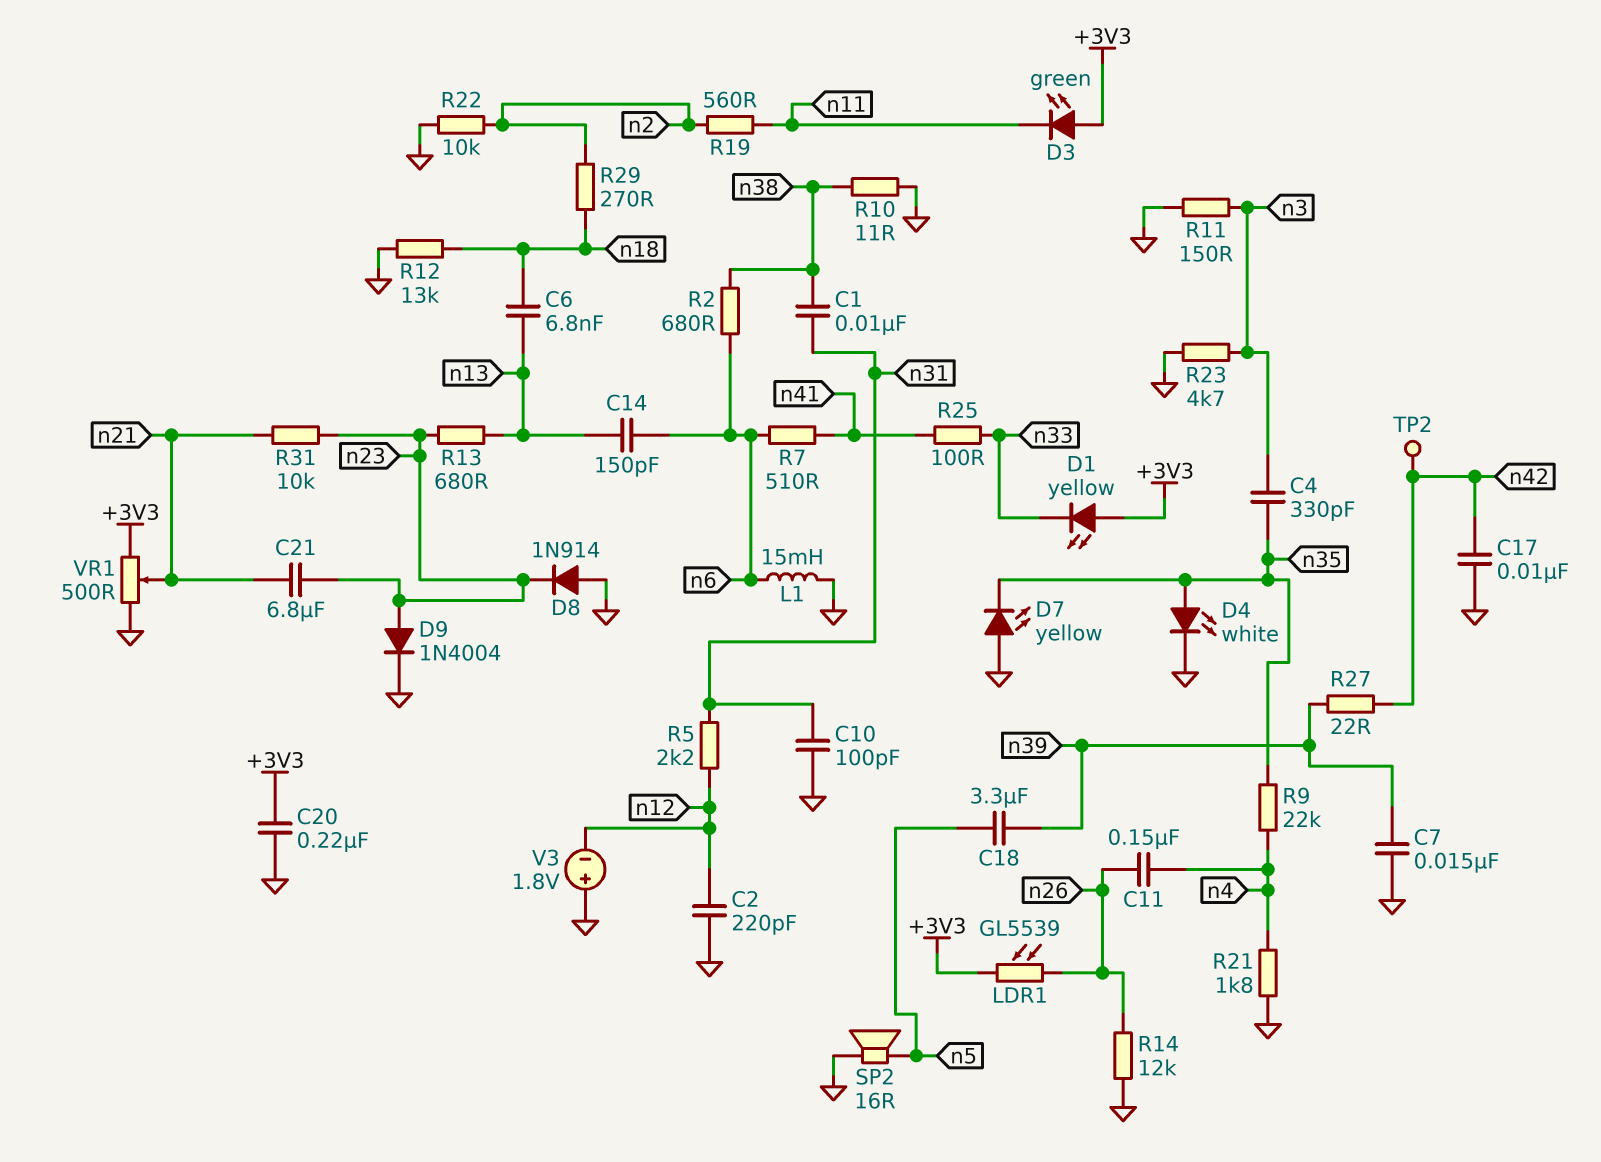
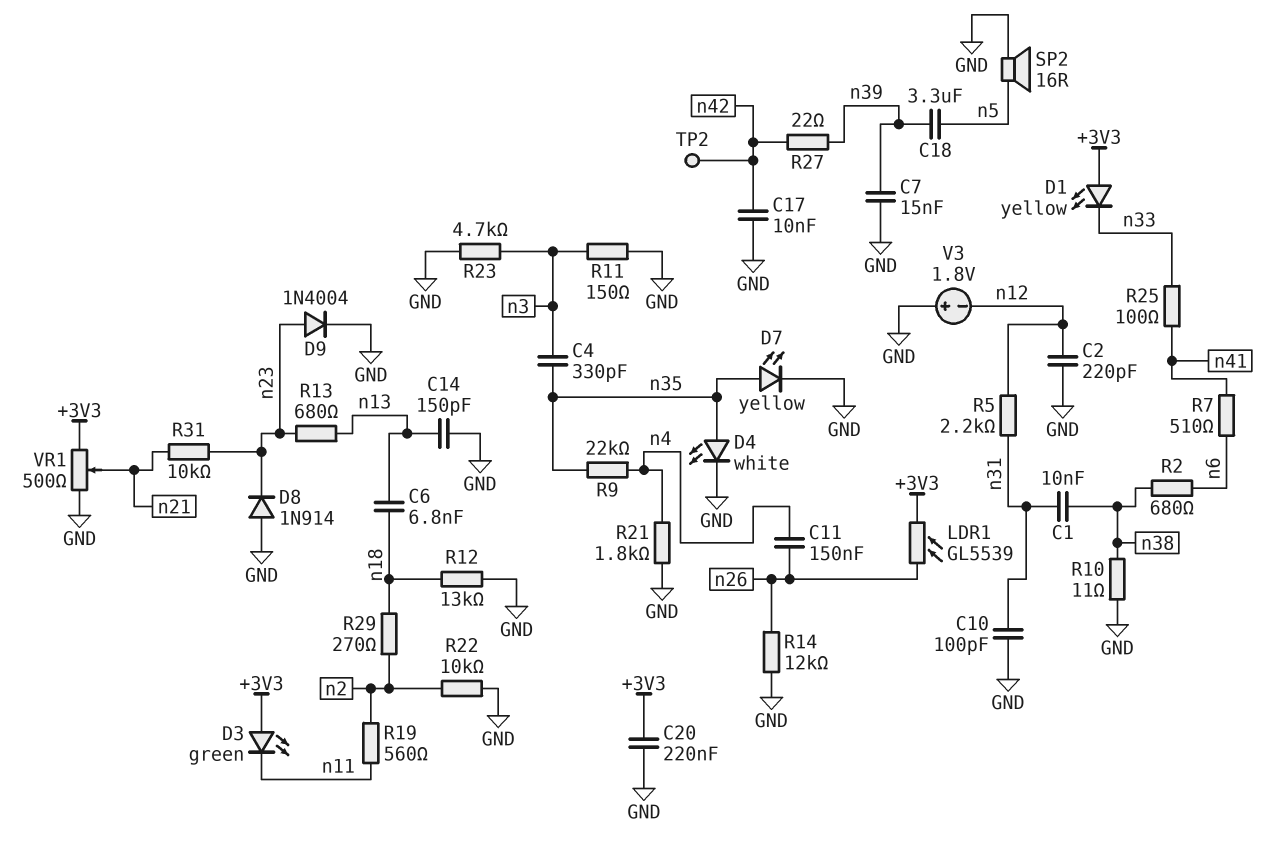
C14: 150pF (n6, n13) -> 150pF (GND, n13)
C21: 6.8uF (n21, n23) -> none
D7: LED yellow (A GND, K n35) -> LED yellow (A n35, K GND)
L1: 15mH (GND, n6) -> none

